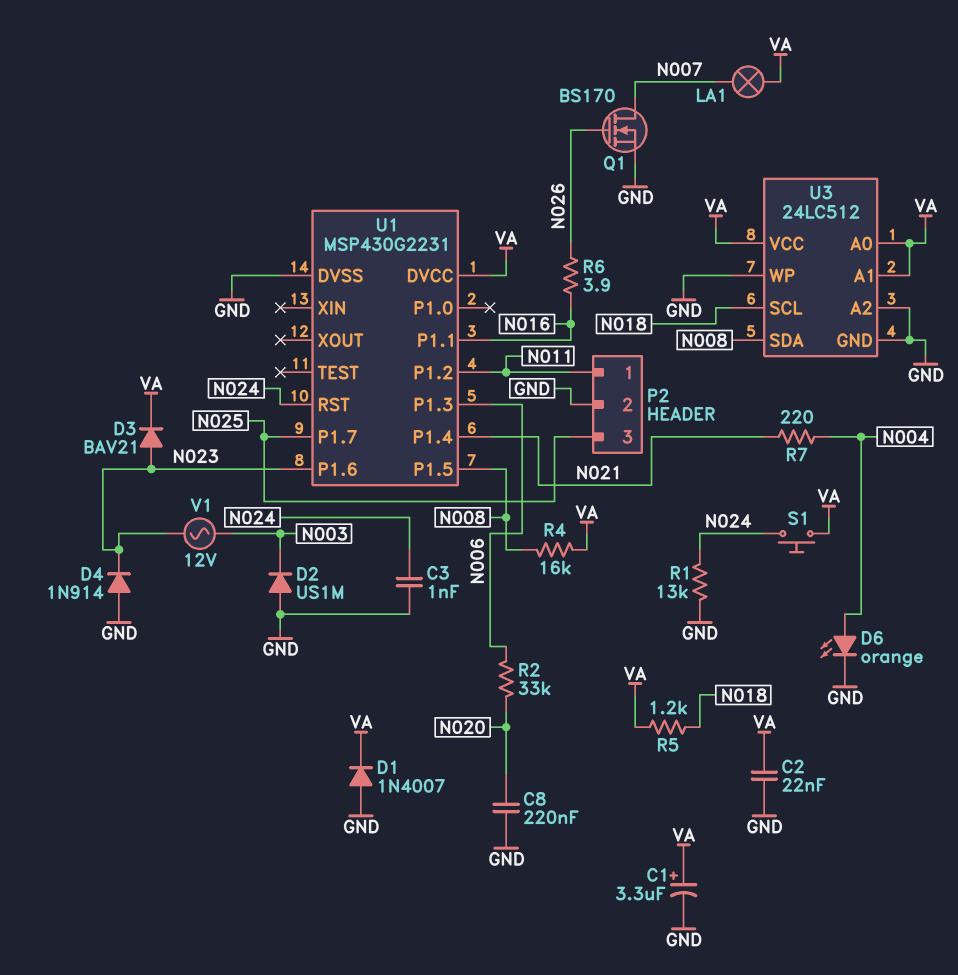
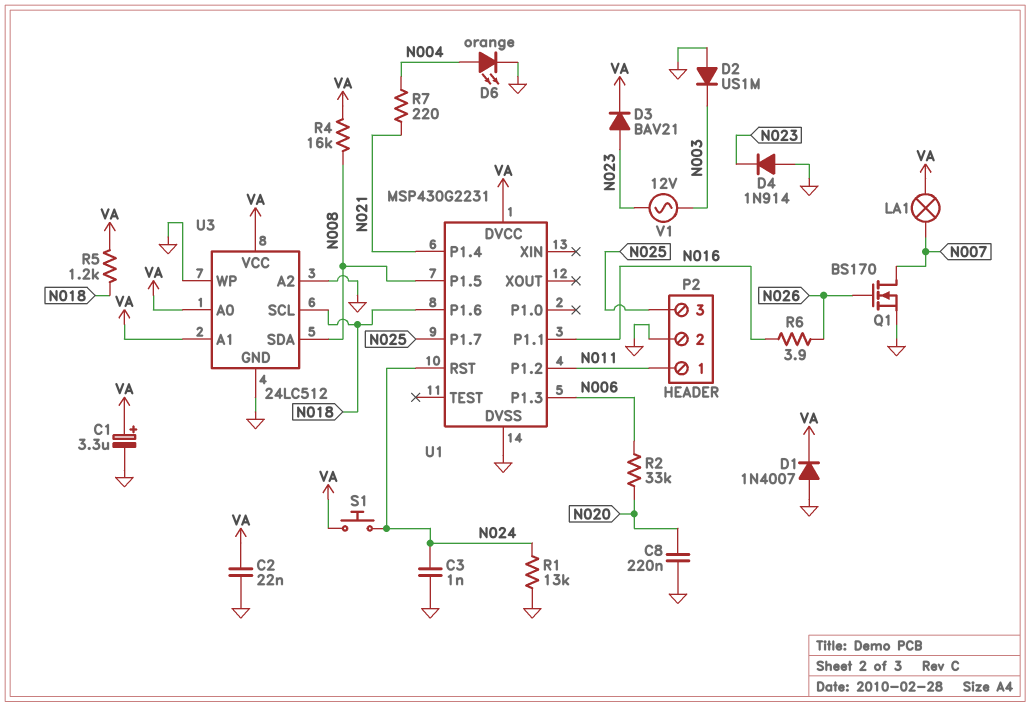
U1 pin P1.6: N023 -> N018

